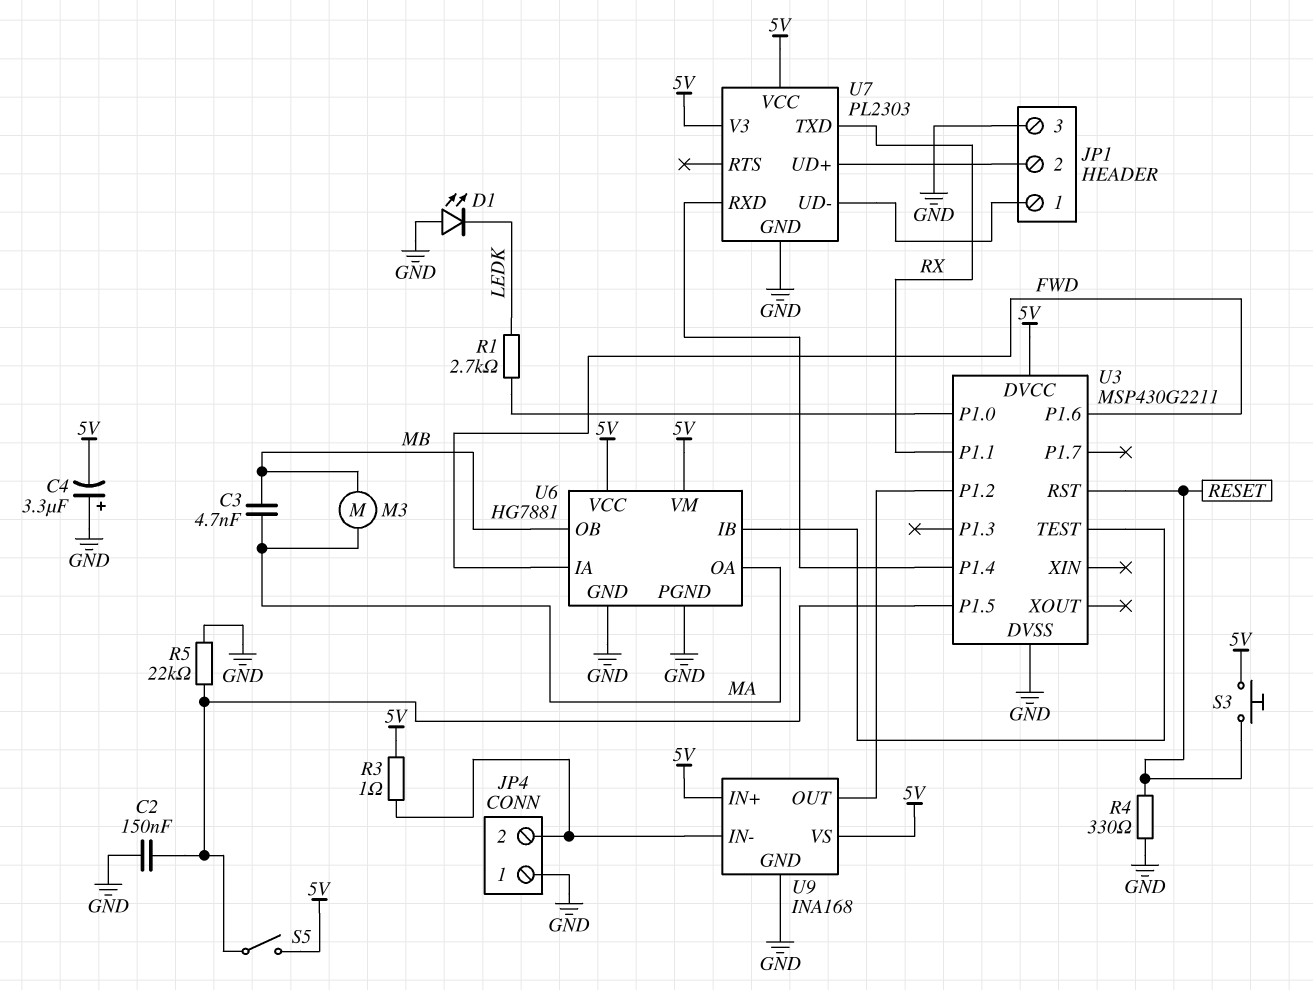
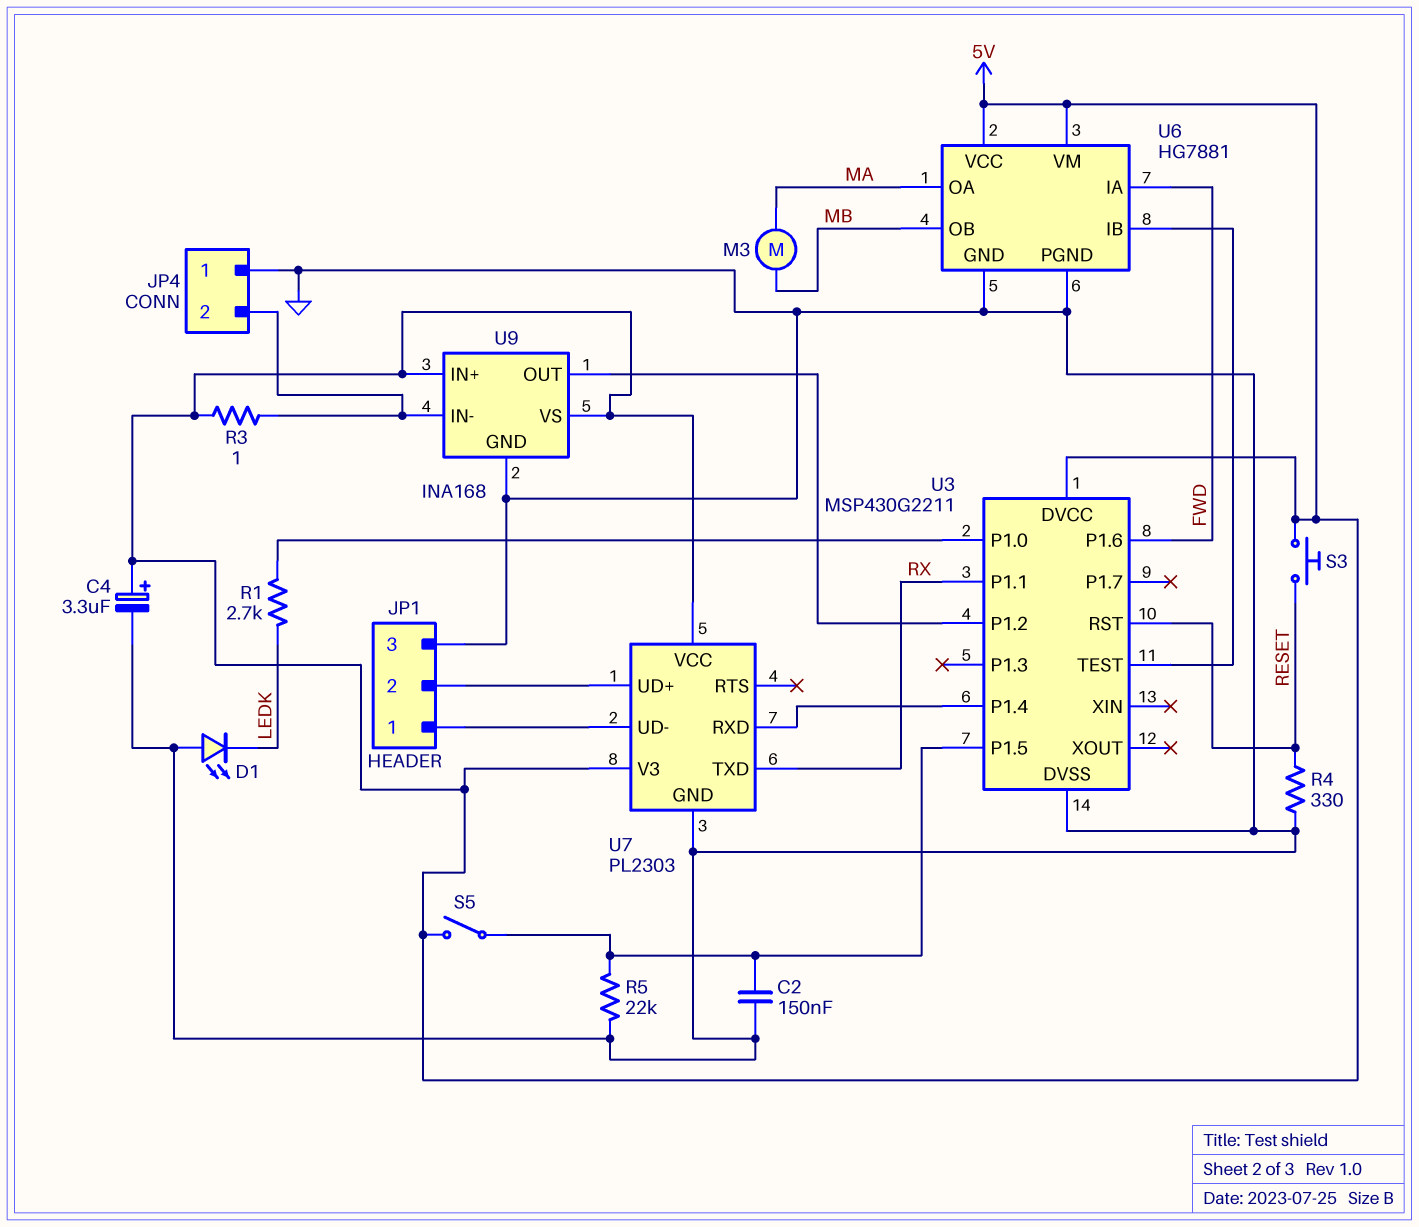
C3: 4.7nF (MA, MB) -> none
C4: 3.3uF (plus GND, minus 5V) -> 3.3uF (plus 5V, minus GND)

